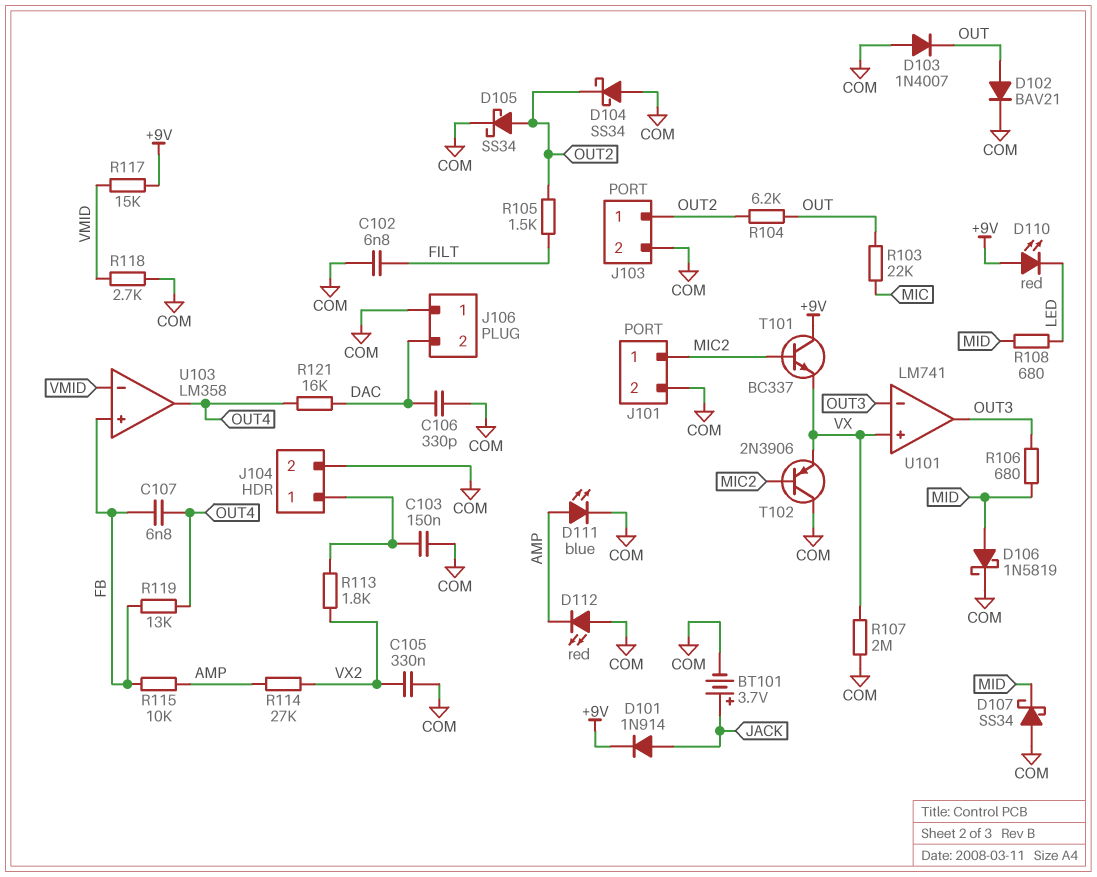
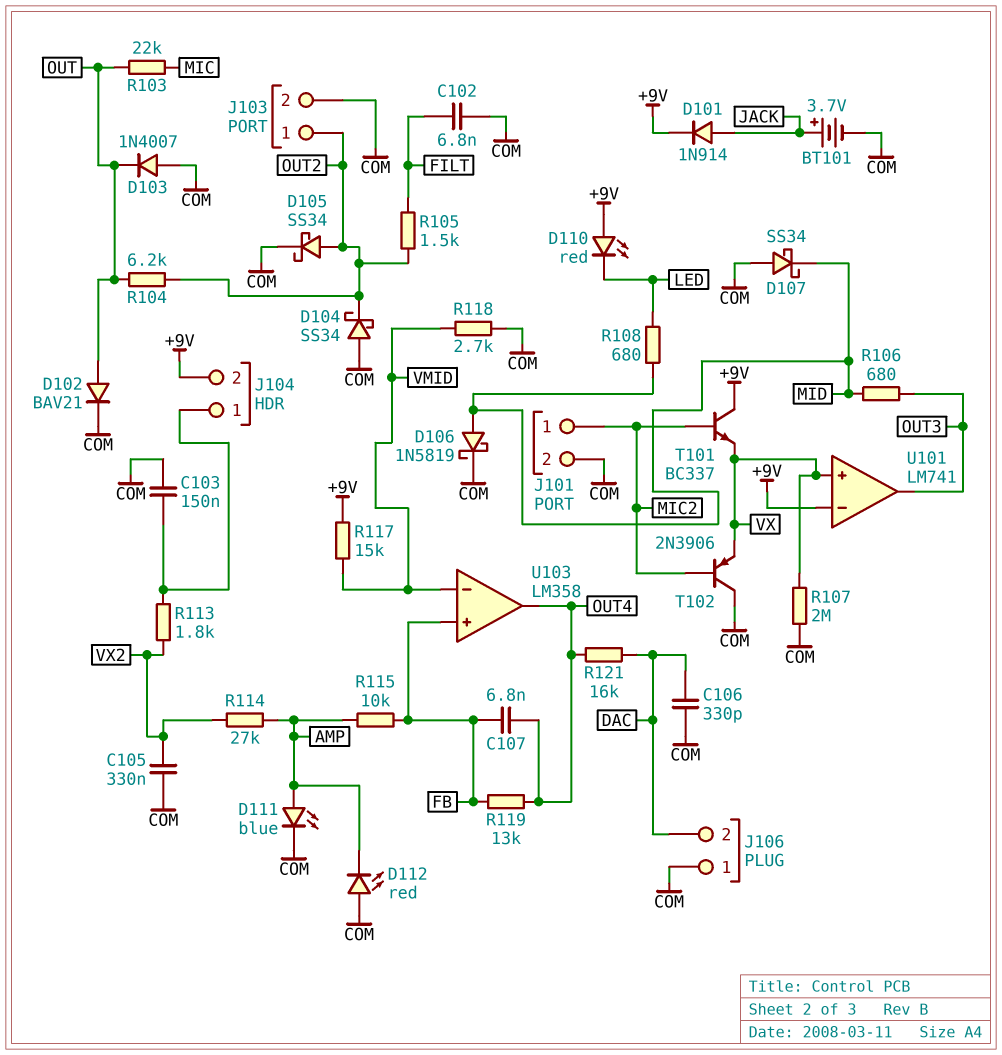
J104 pin 2: COM -> +9V
U101 pin in-: OUT3 -> +9V

